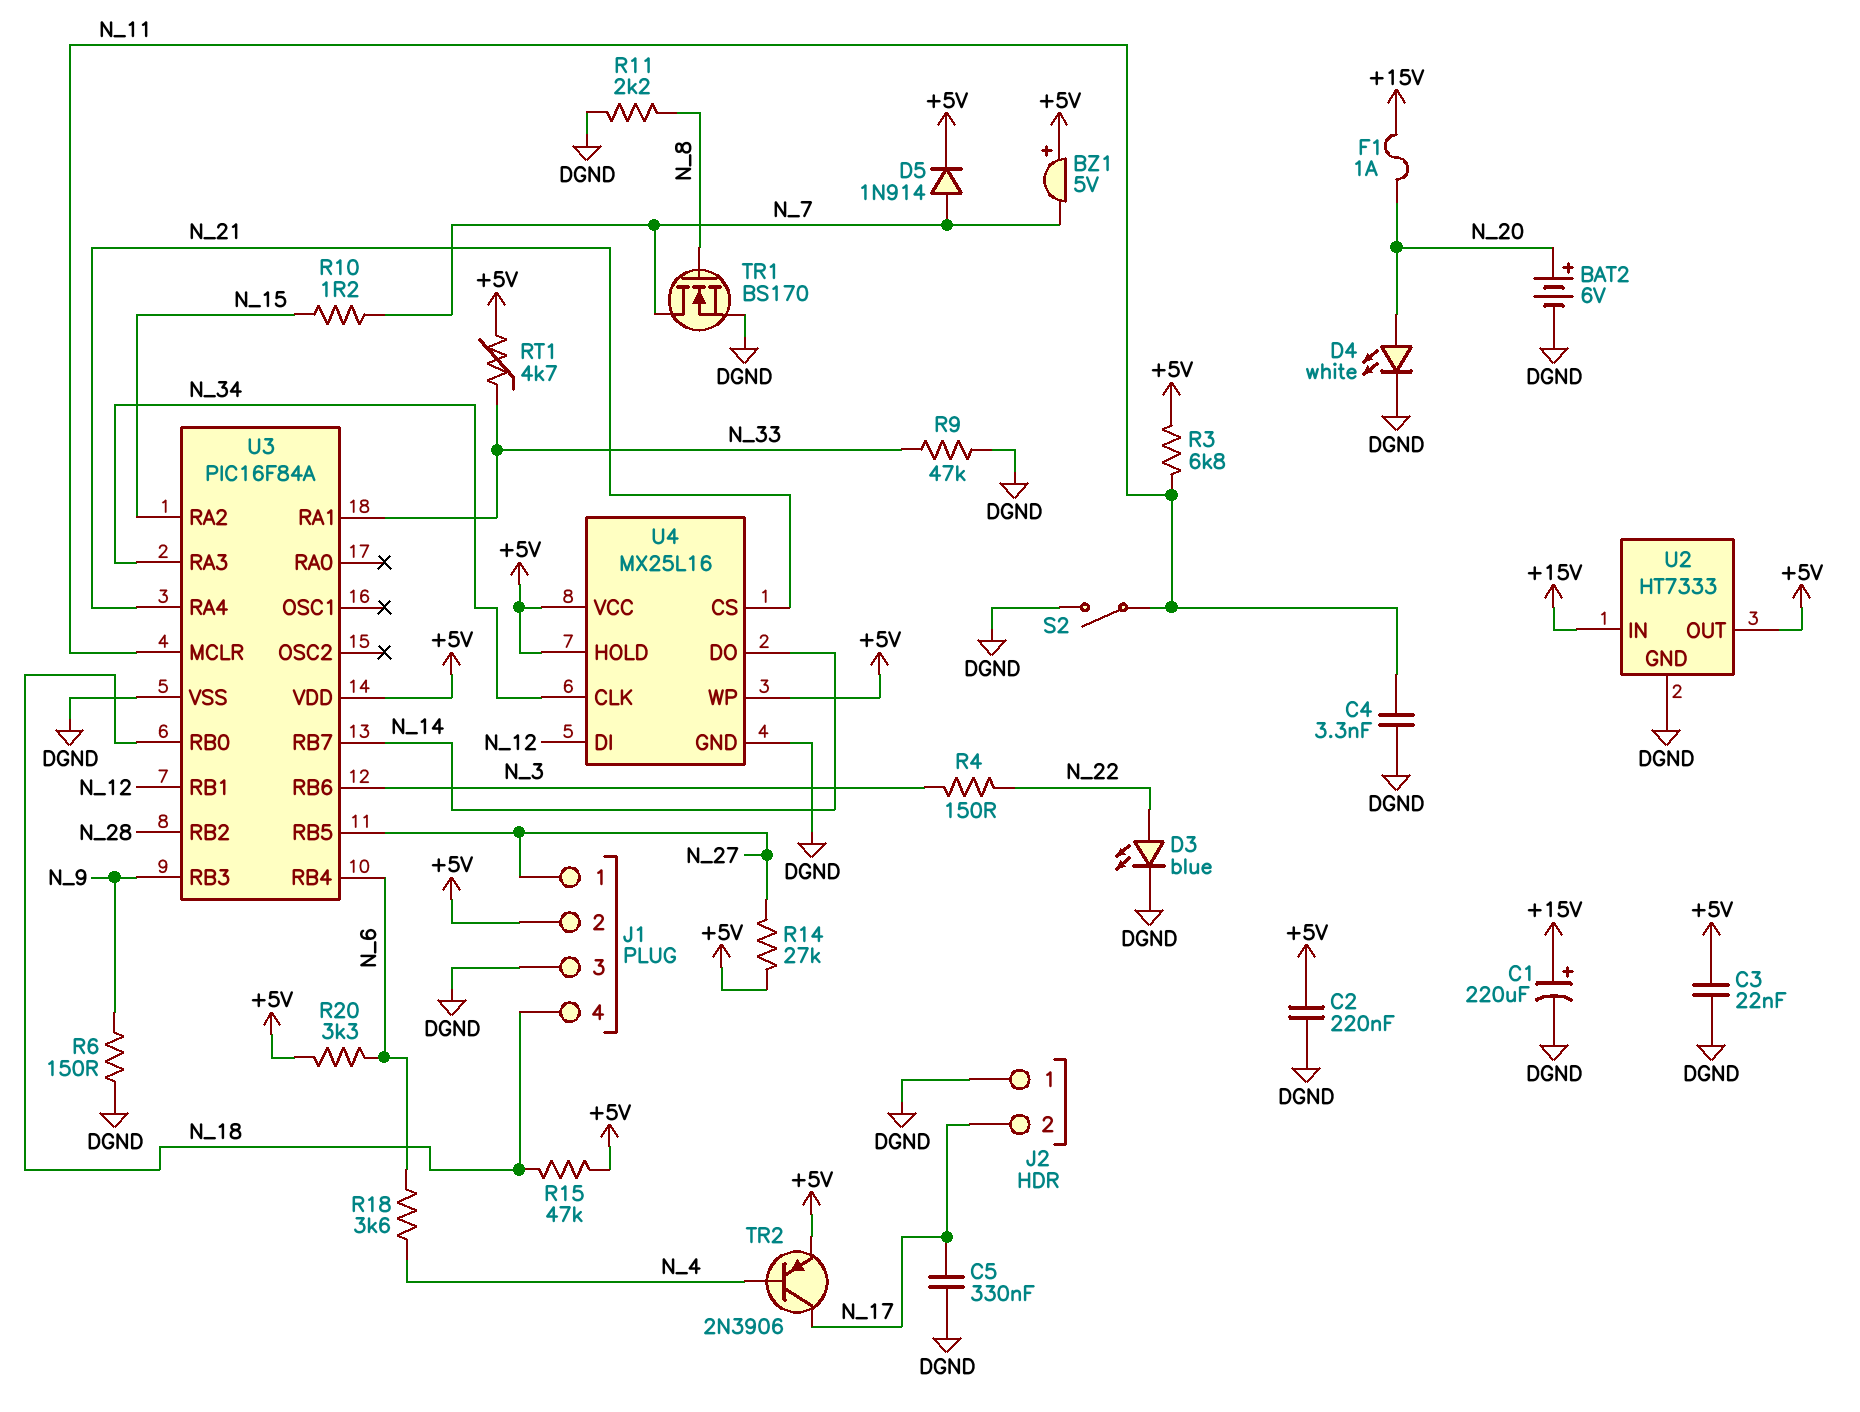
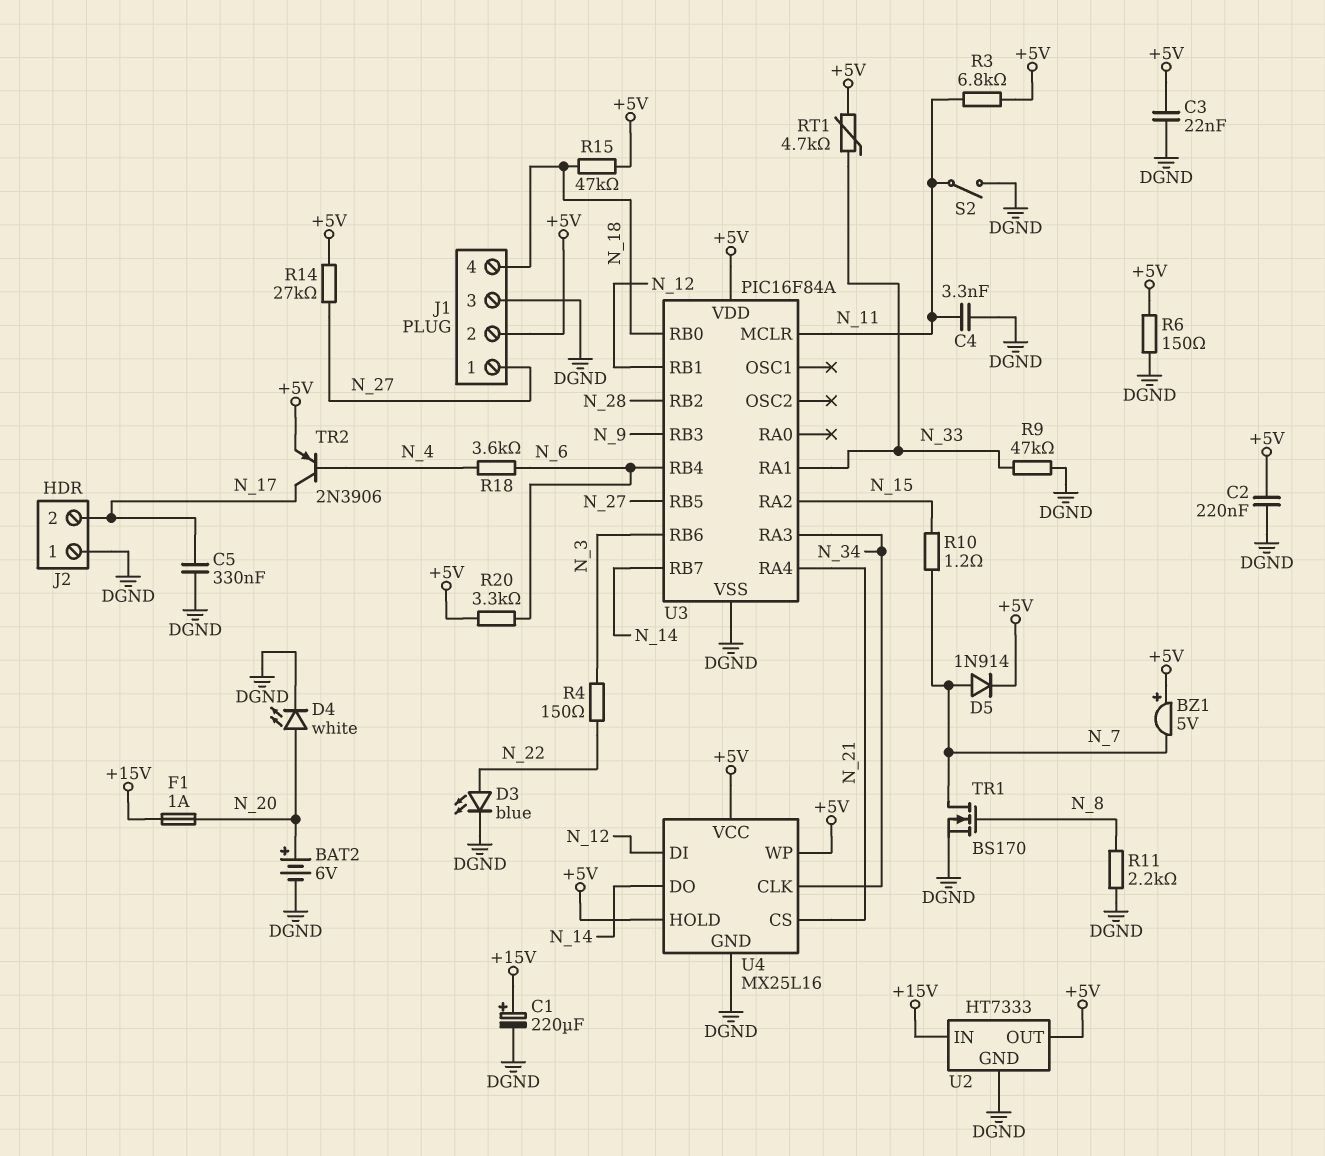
R6: 150 (DGND, N_9) -> 150 (+5V, DGND)

